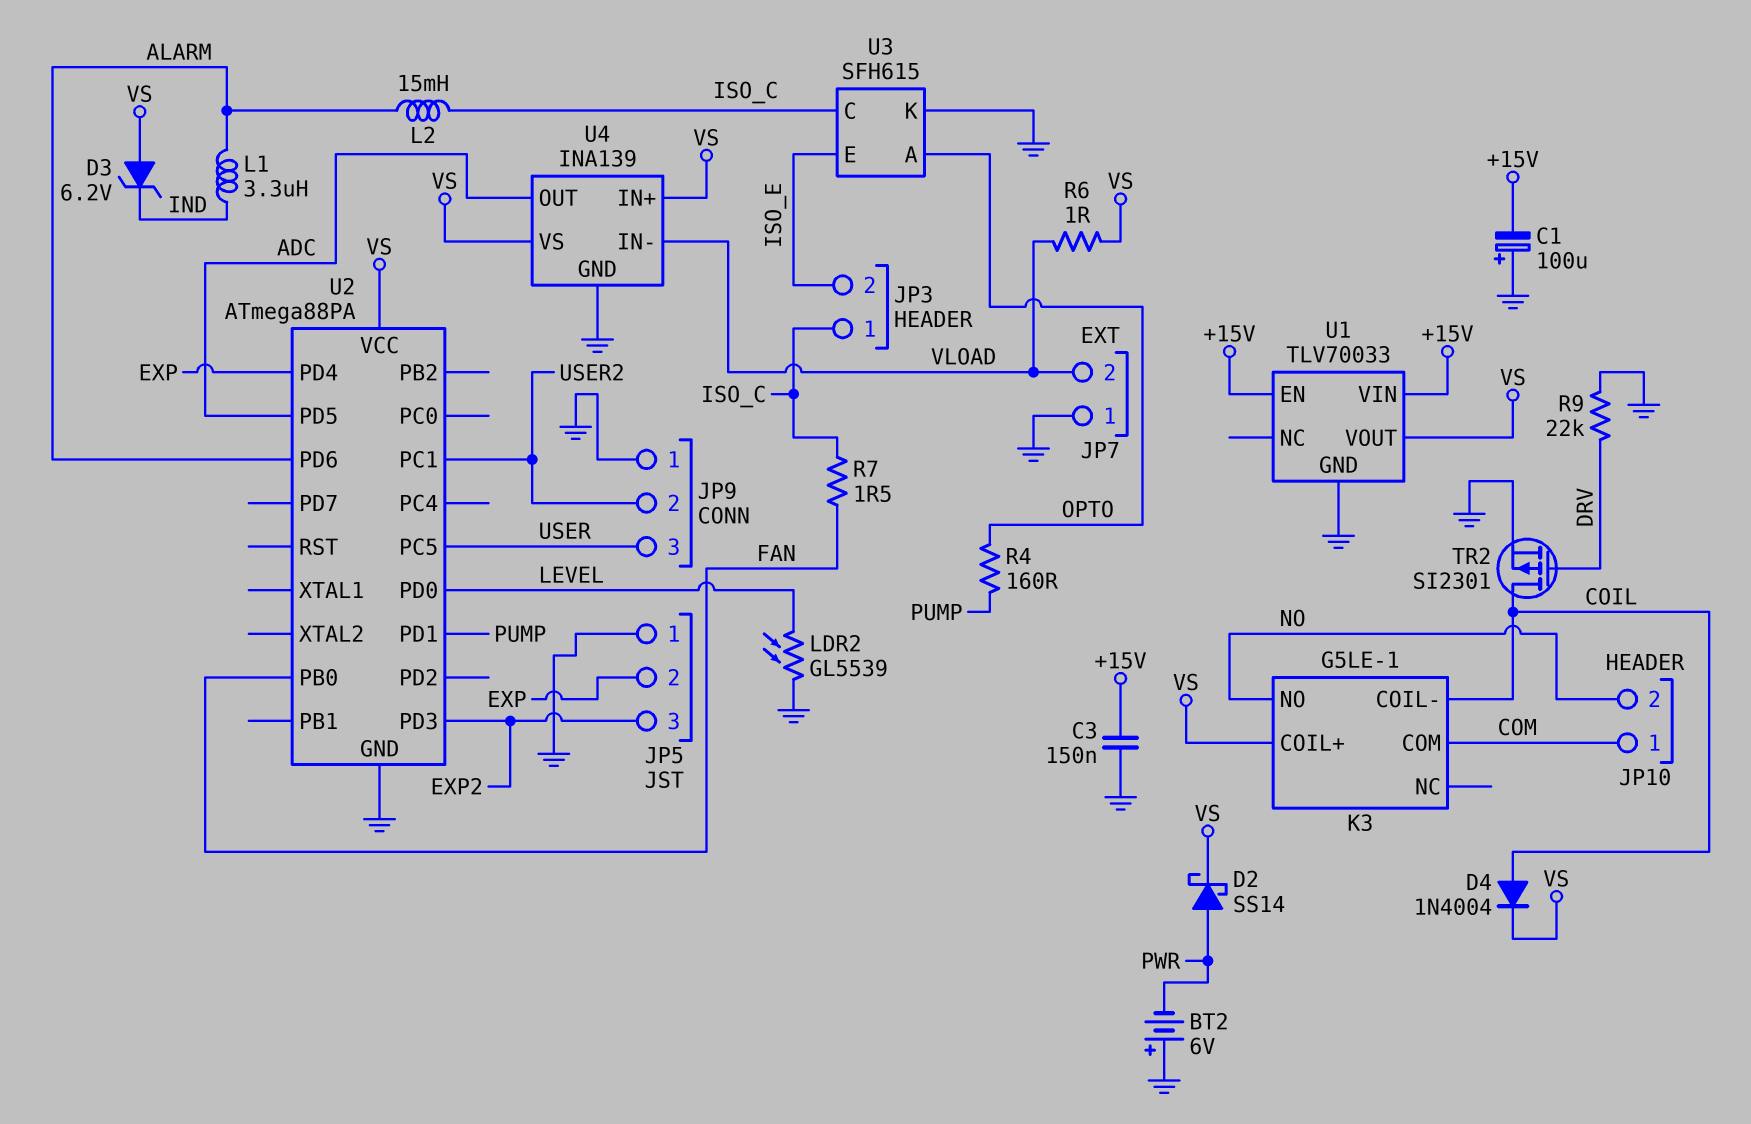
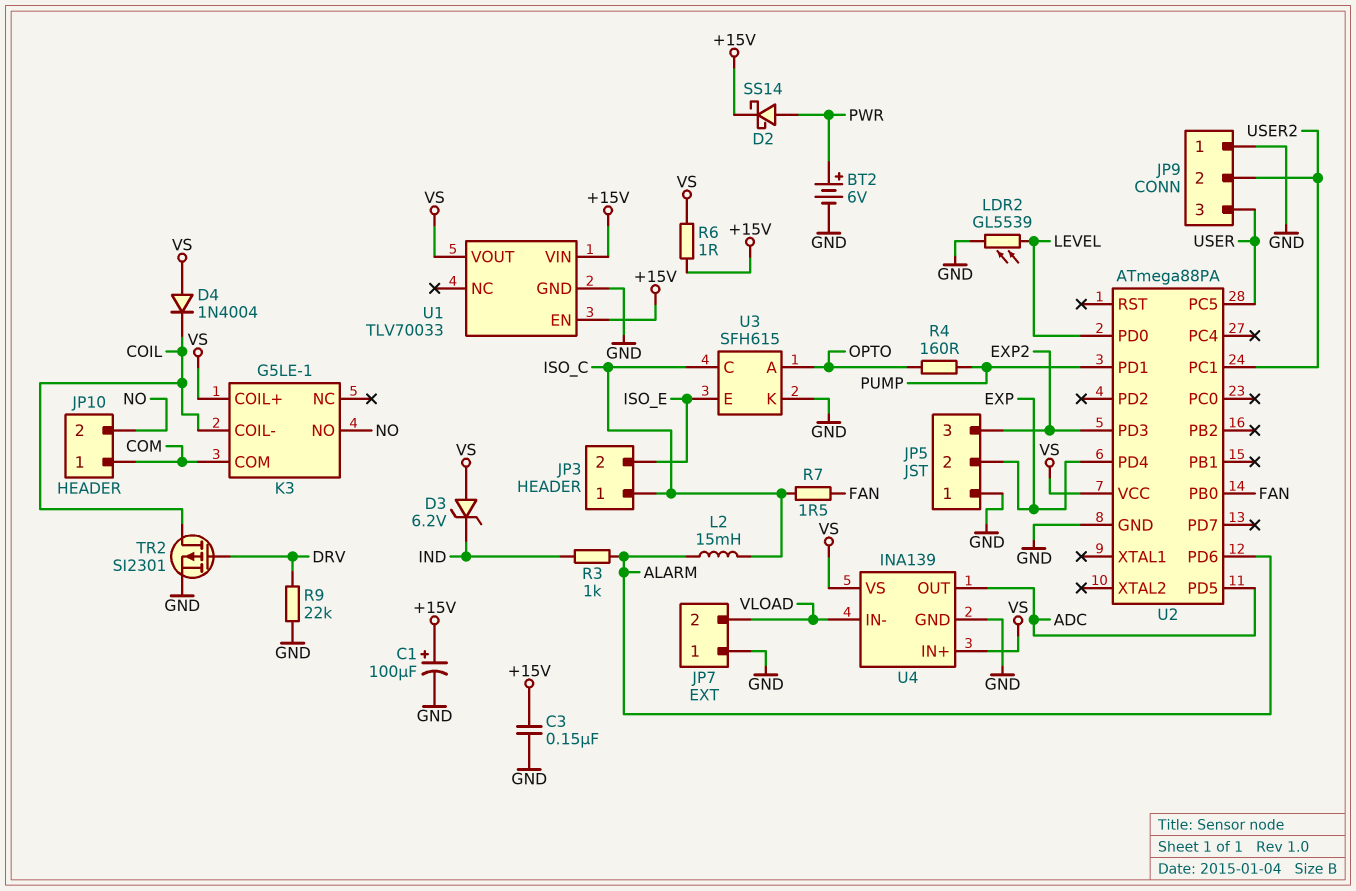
BT2: 6V (plus GND, minus PWR) -> 6V (plus PWR, minus GND)
C1: 100uF (plus GND, minus +15V) -> 100uF (plus +15V, minus GND)
D2: schottky SS14 (A PWR, K VS) -> schottky SS14 (A PWR, K +15V)
D4: diode 1N4004 (A COIL, K VS) -> diode 1N4004 (A VS, K COIL)
L1: 3.3uH (ALARM, IND) -> none
R3: none -> 1k (ALARM, IND)
R6: 1 (VLOAD, VS) -> 1 (+15V, VS)

